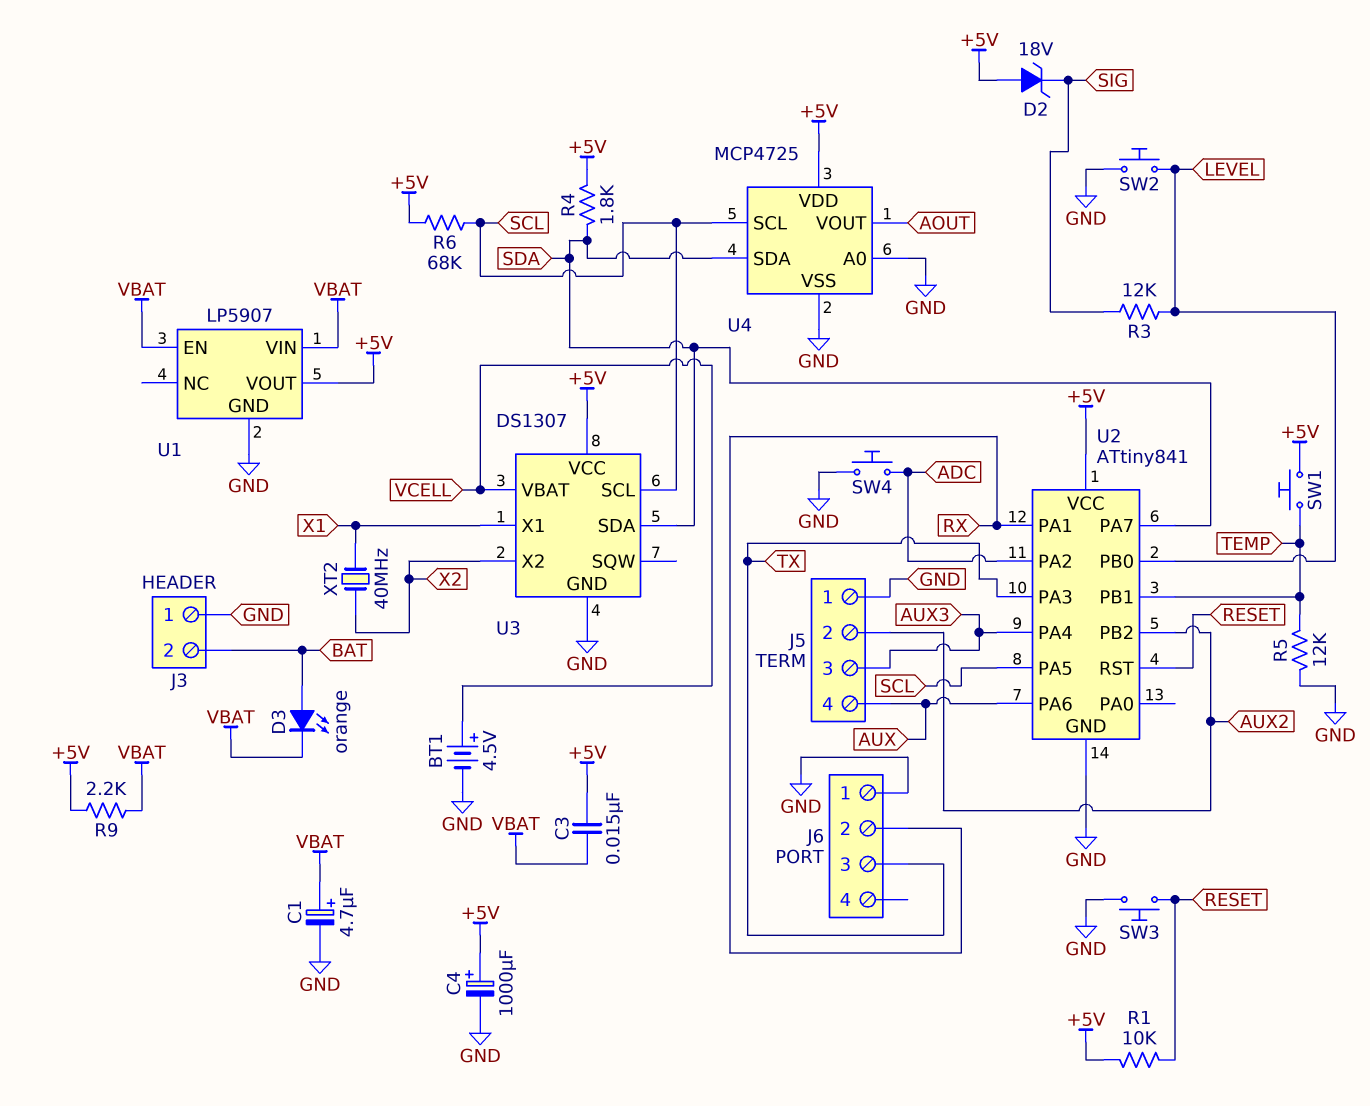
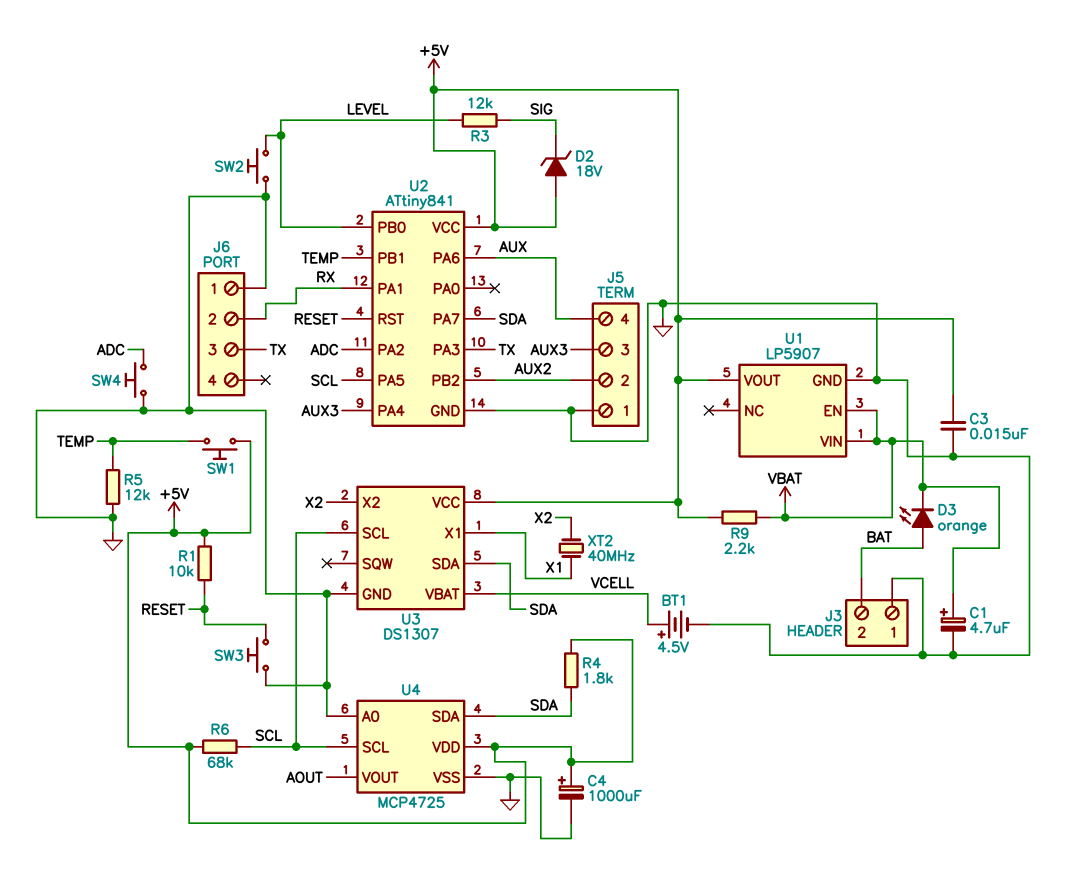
C3: 15nF (+5V, VBAT) -> 15nF (+5V, GND)

